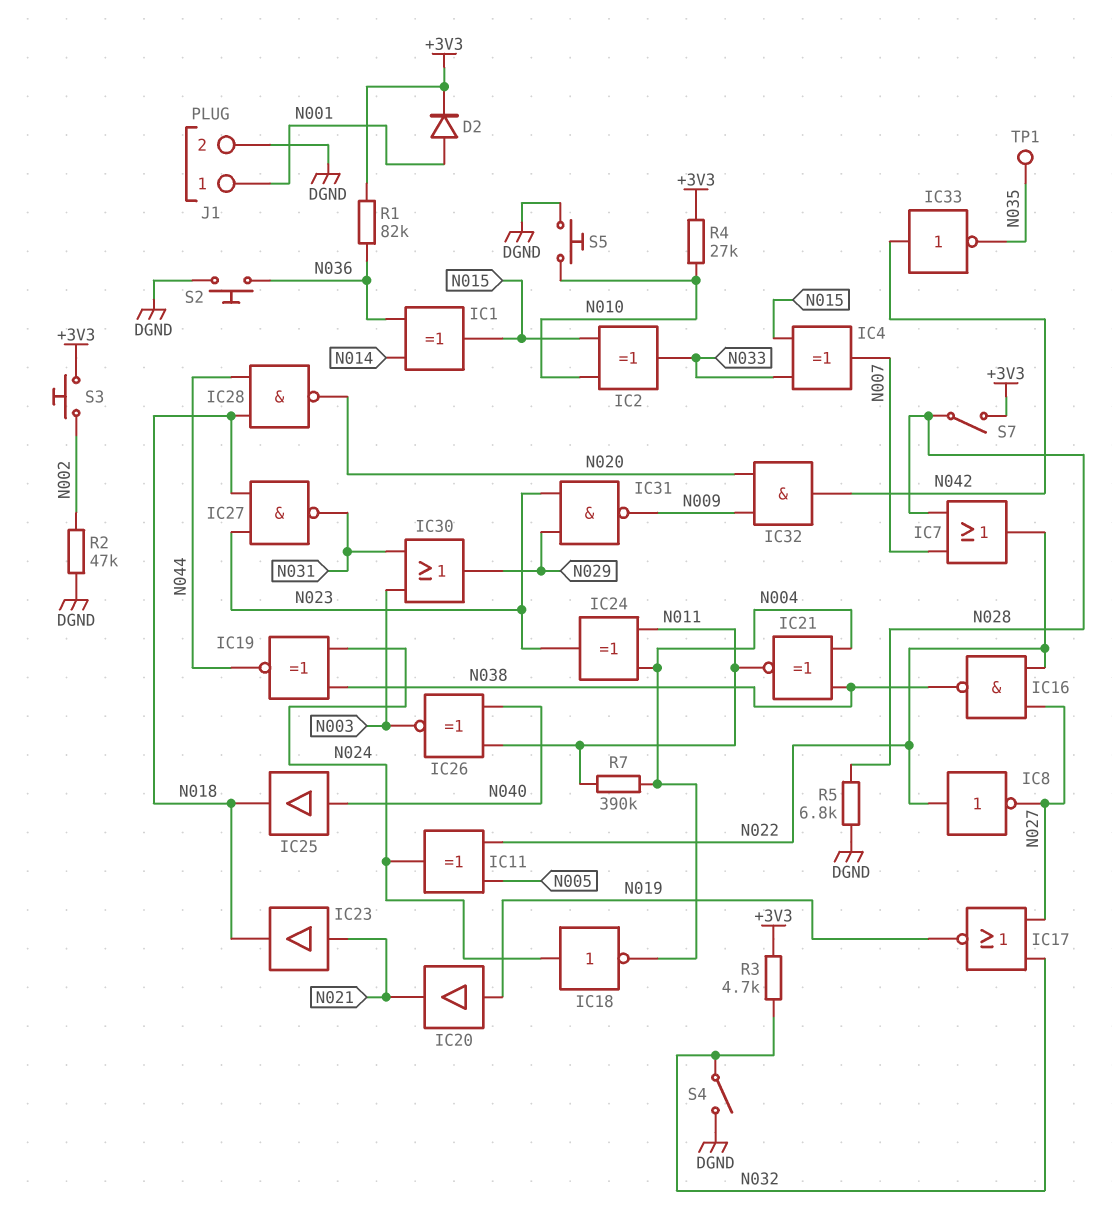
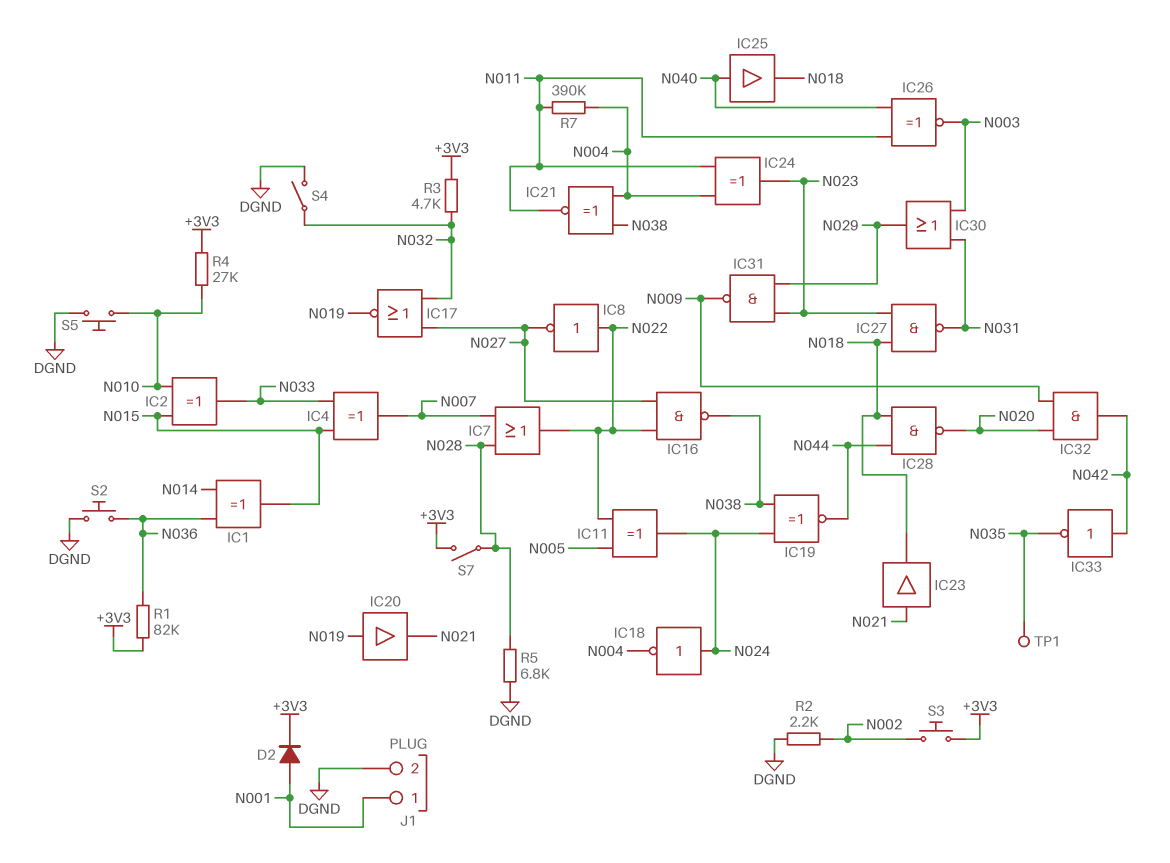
R2: 47k (DGND, N002) -> 2.2k (DGND, N002)

